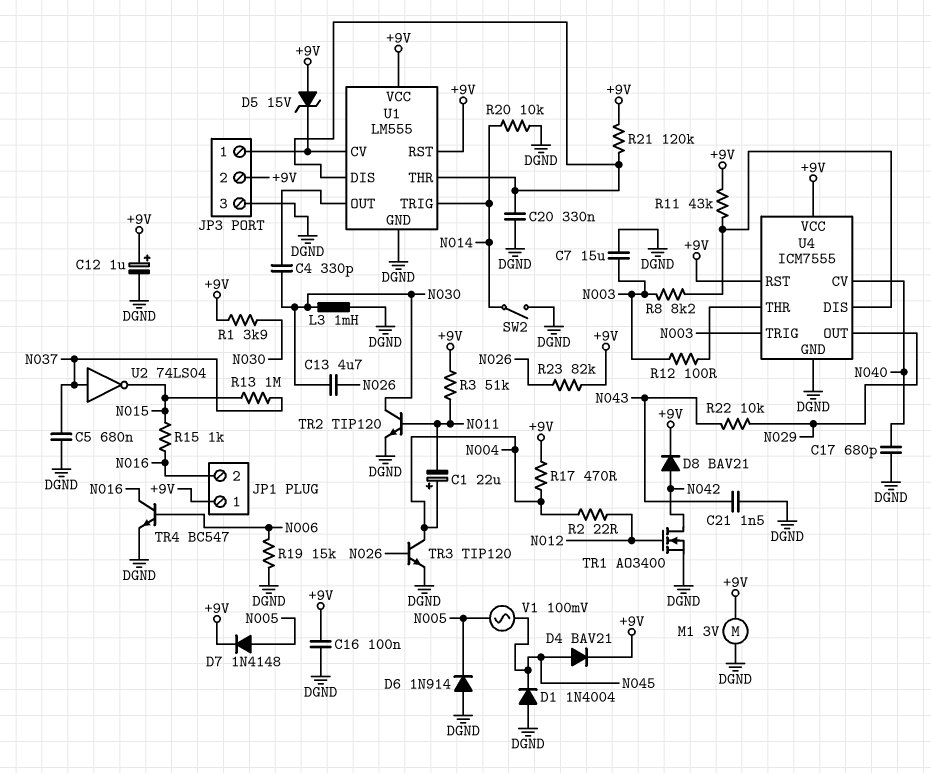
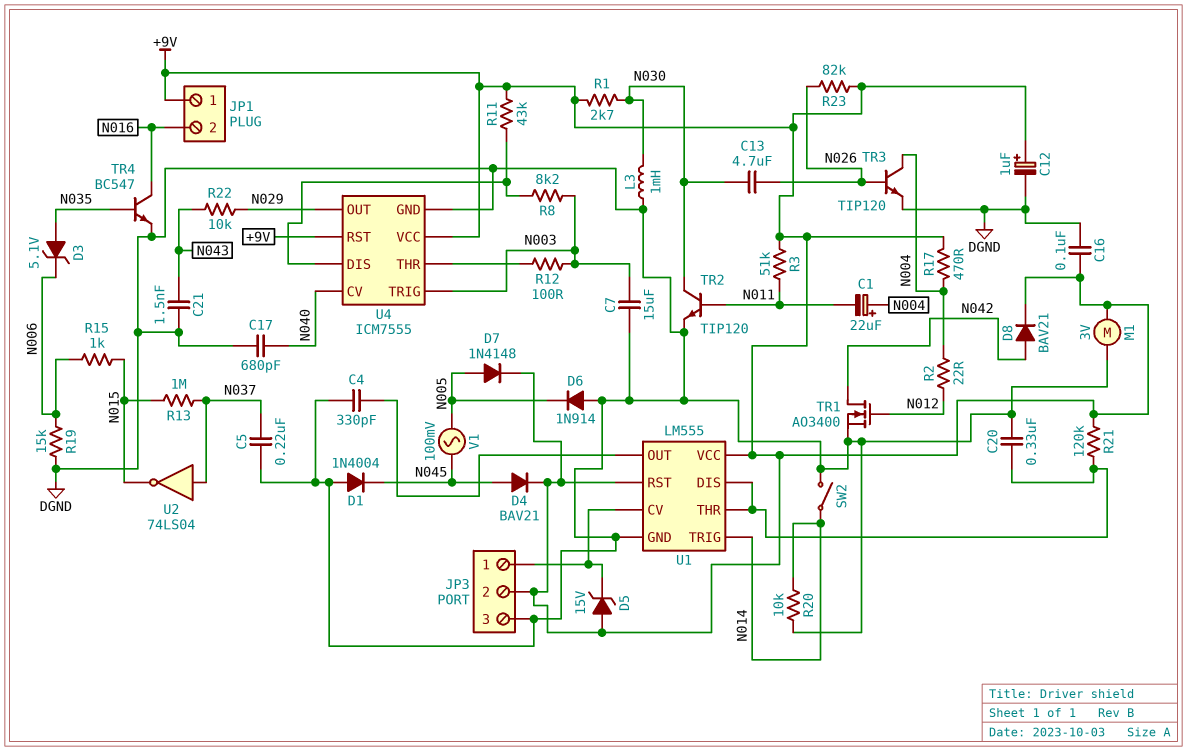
C4: 330pF (N030, U1/OUT) -> 330pF (DGND, U1/OUT)
C5: 680nF (DGND, N037) -> 220nF (DGND, N037)
D3: none -> zener 5.1V (A N035, K N006)
R1: 3.9k (+9V, N030) -> 2.7k (+9V, N030)
R15: 1k (N015, N016) -> 1k (N006, N015)
TR4: NPN BC547 (B N006, C N016, E DGND) -> NPN BC547 (B N035, C N016, E DGND)

